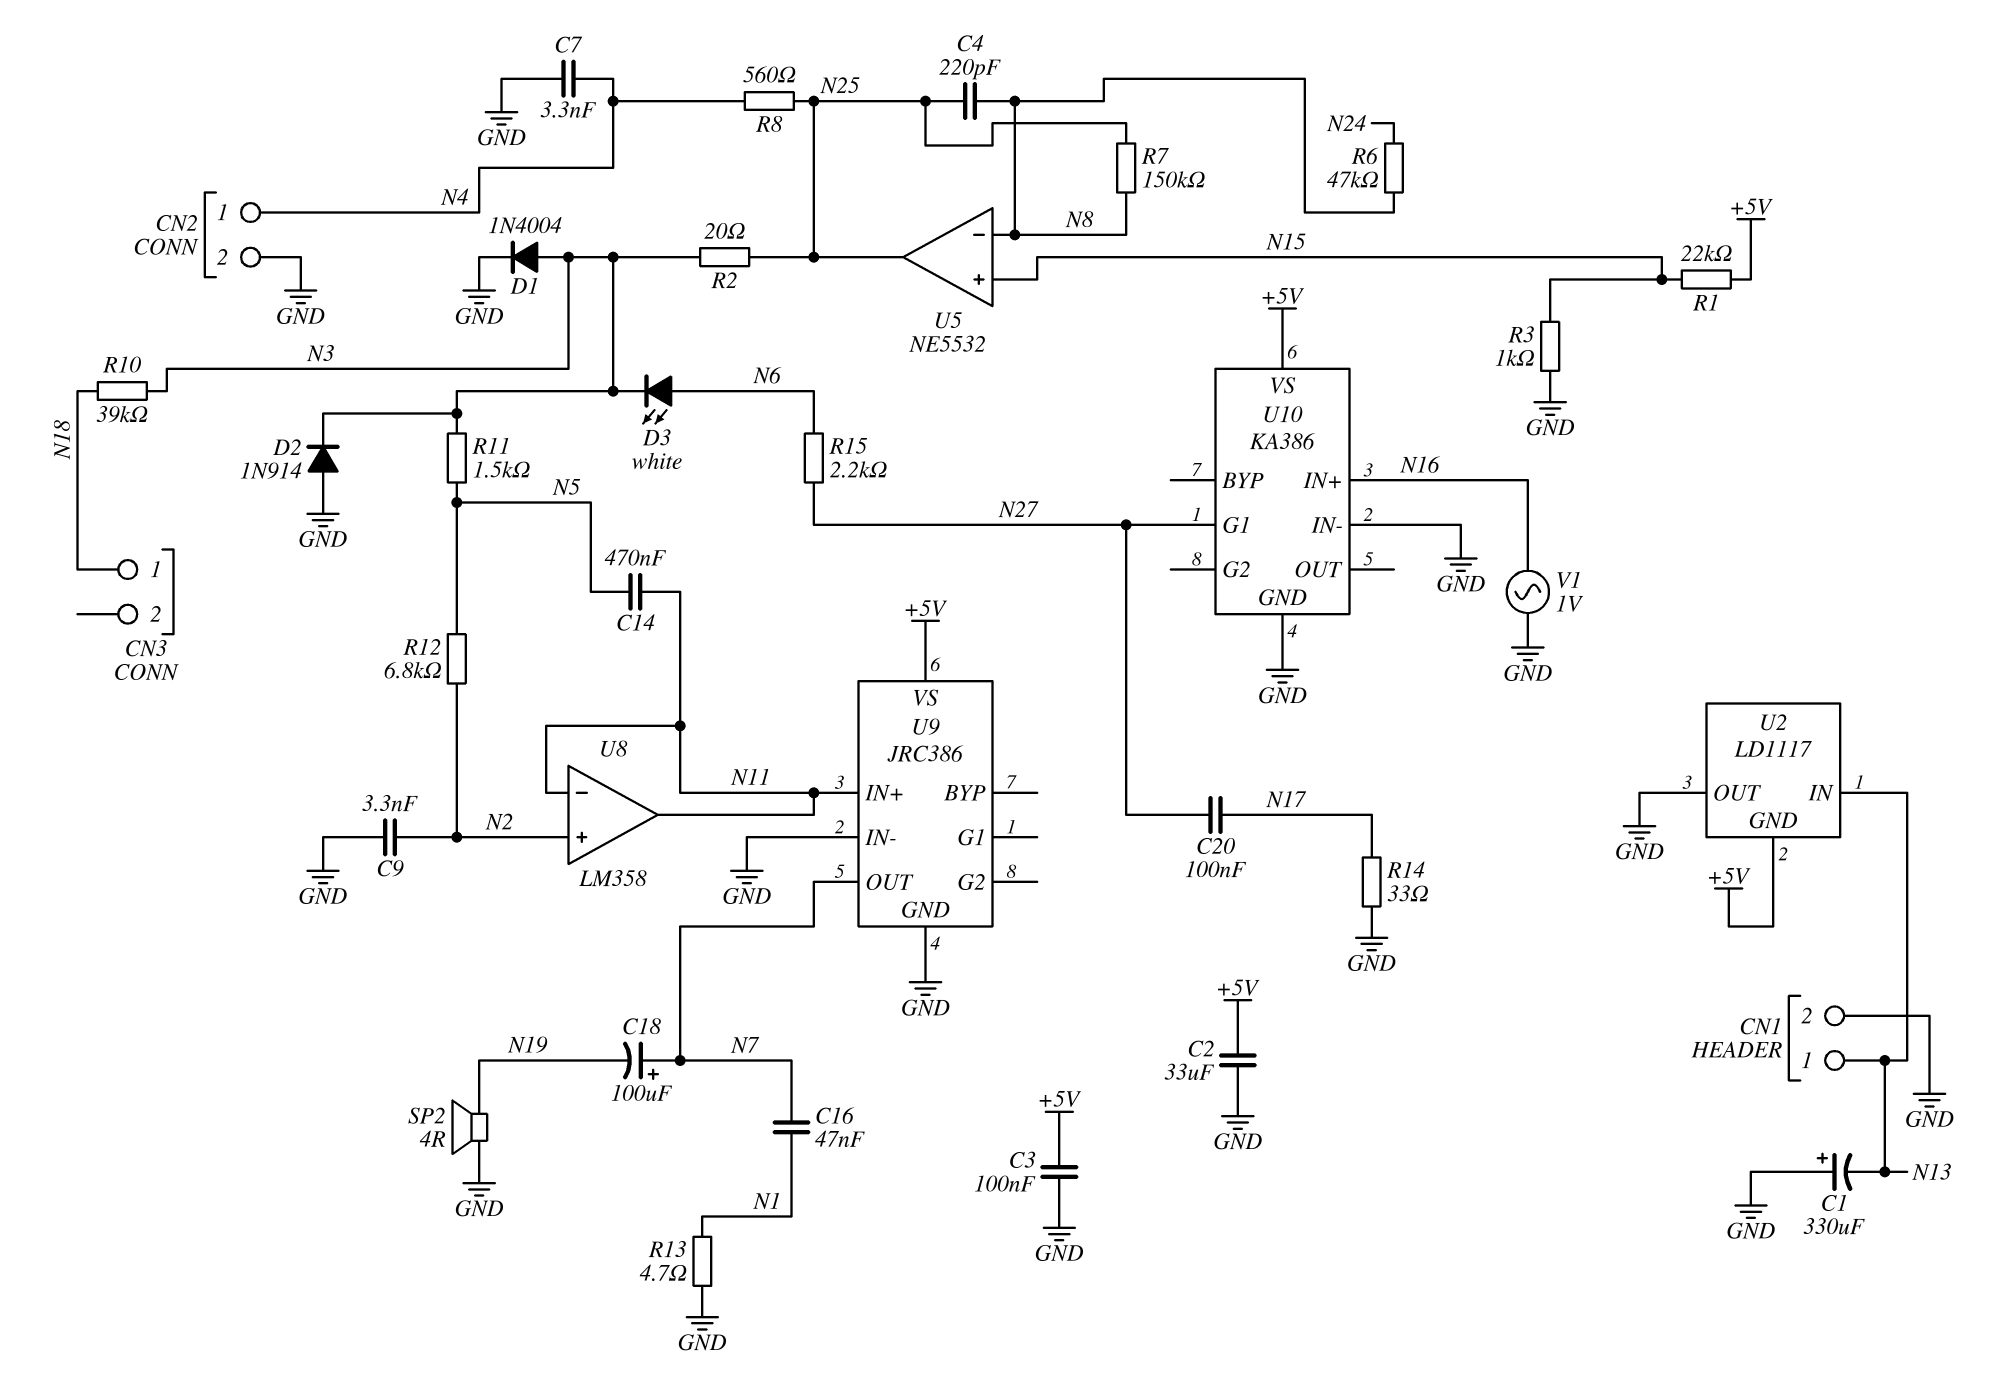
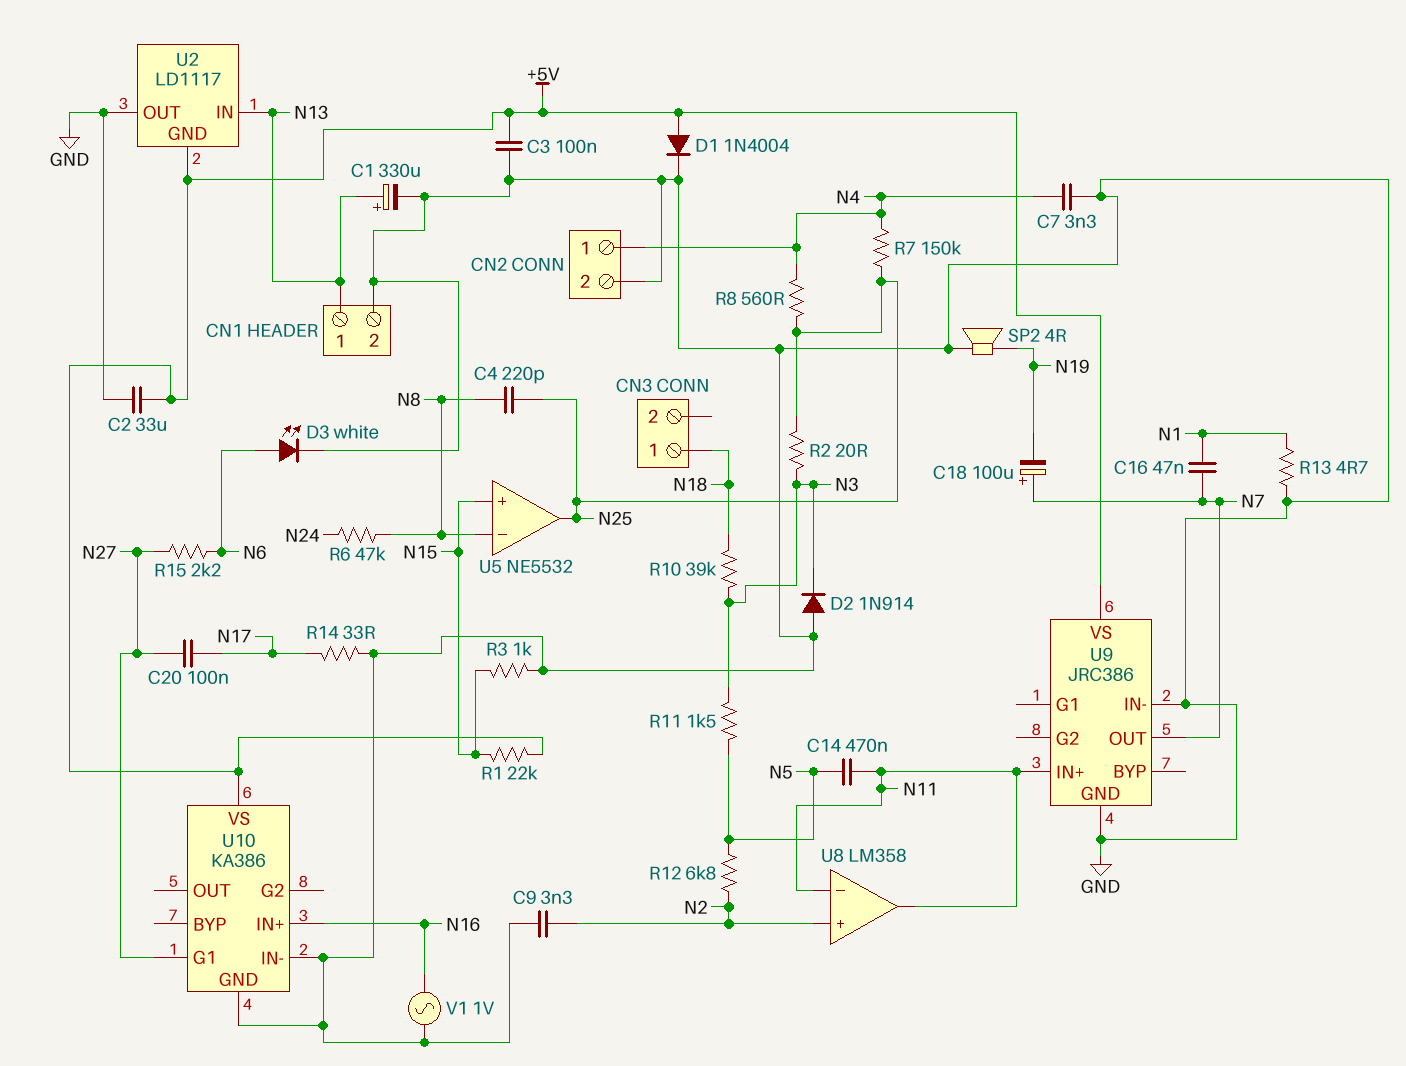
C1: 330uF (plus GND, minus N13) -> 330uF (plus N13, minus GND)
D1: diode 1N4004 (A N3, K GND) -> diode 1N4004 (A +5V, K GND)
D3: LED white (A N6, K N3) -> LED white (A N6, K GND)
R7: 150k (N8, N25) -> 150k (N4, N25)

